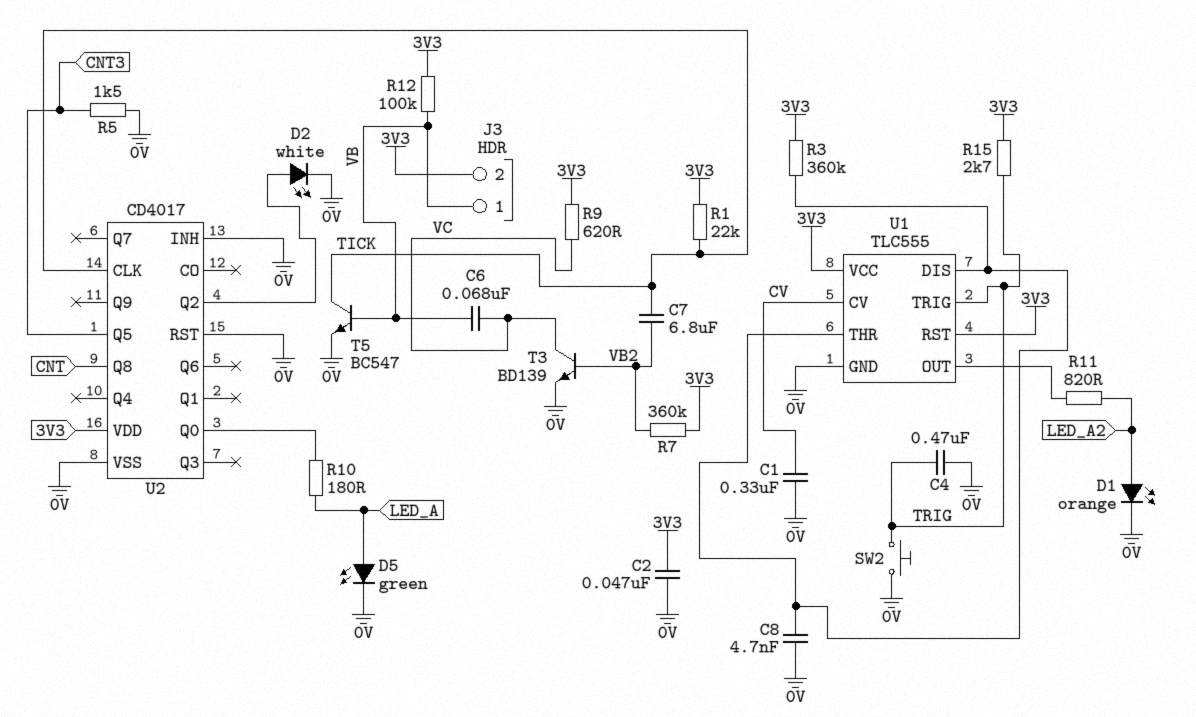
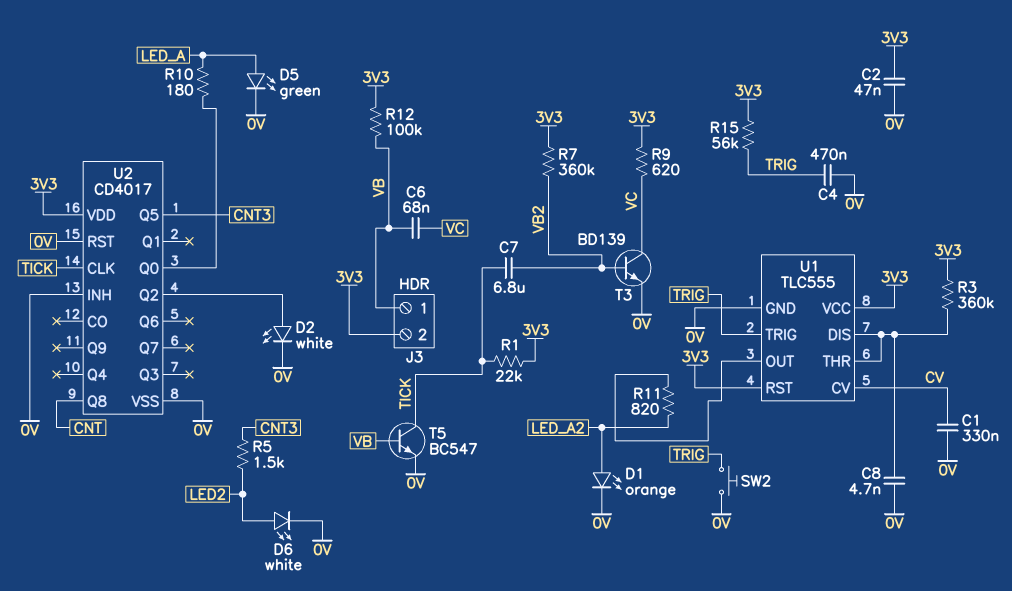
D6: none -> LED white (A LED2, K 0V)
R5: 1.5k (0V, CNT3) -> 1.5k (CNT3, LED2)
R15: 2.7k (3V3, TRIG) -> 56k (3V3, TRIG)

